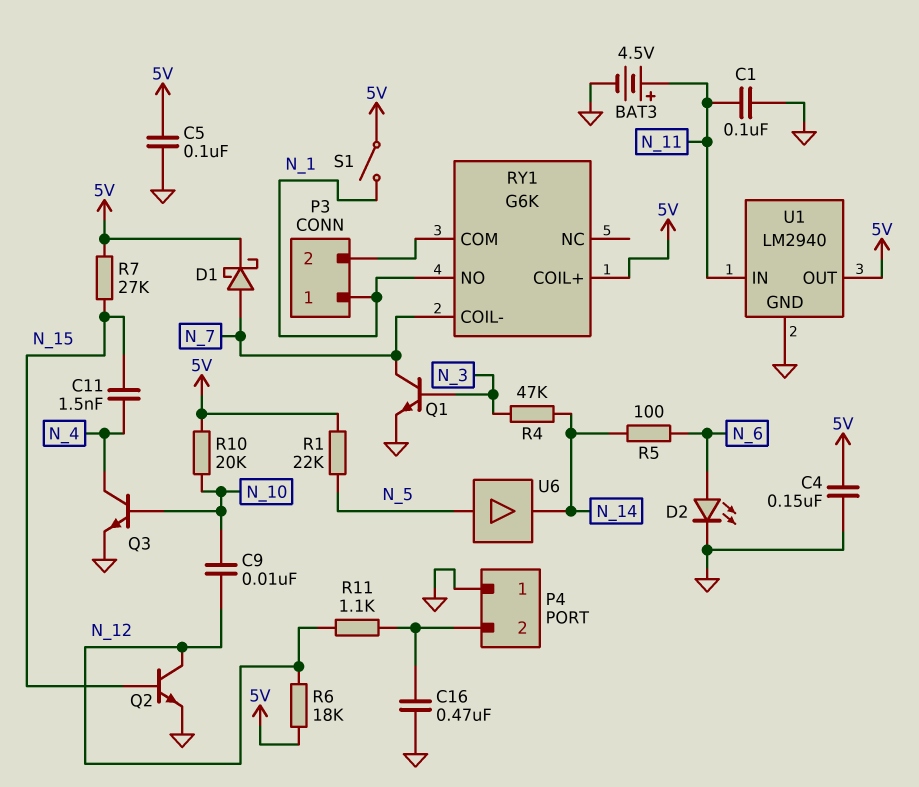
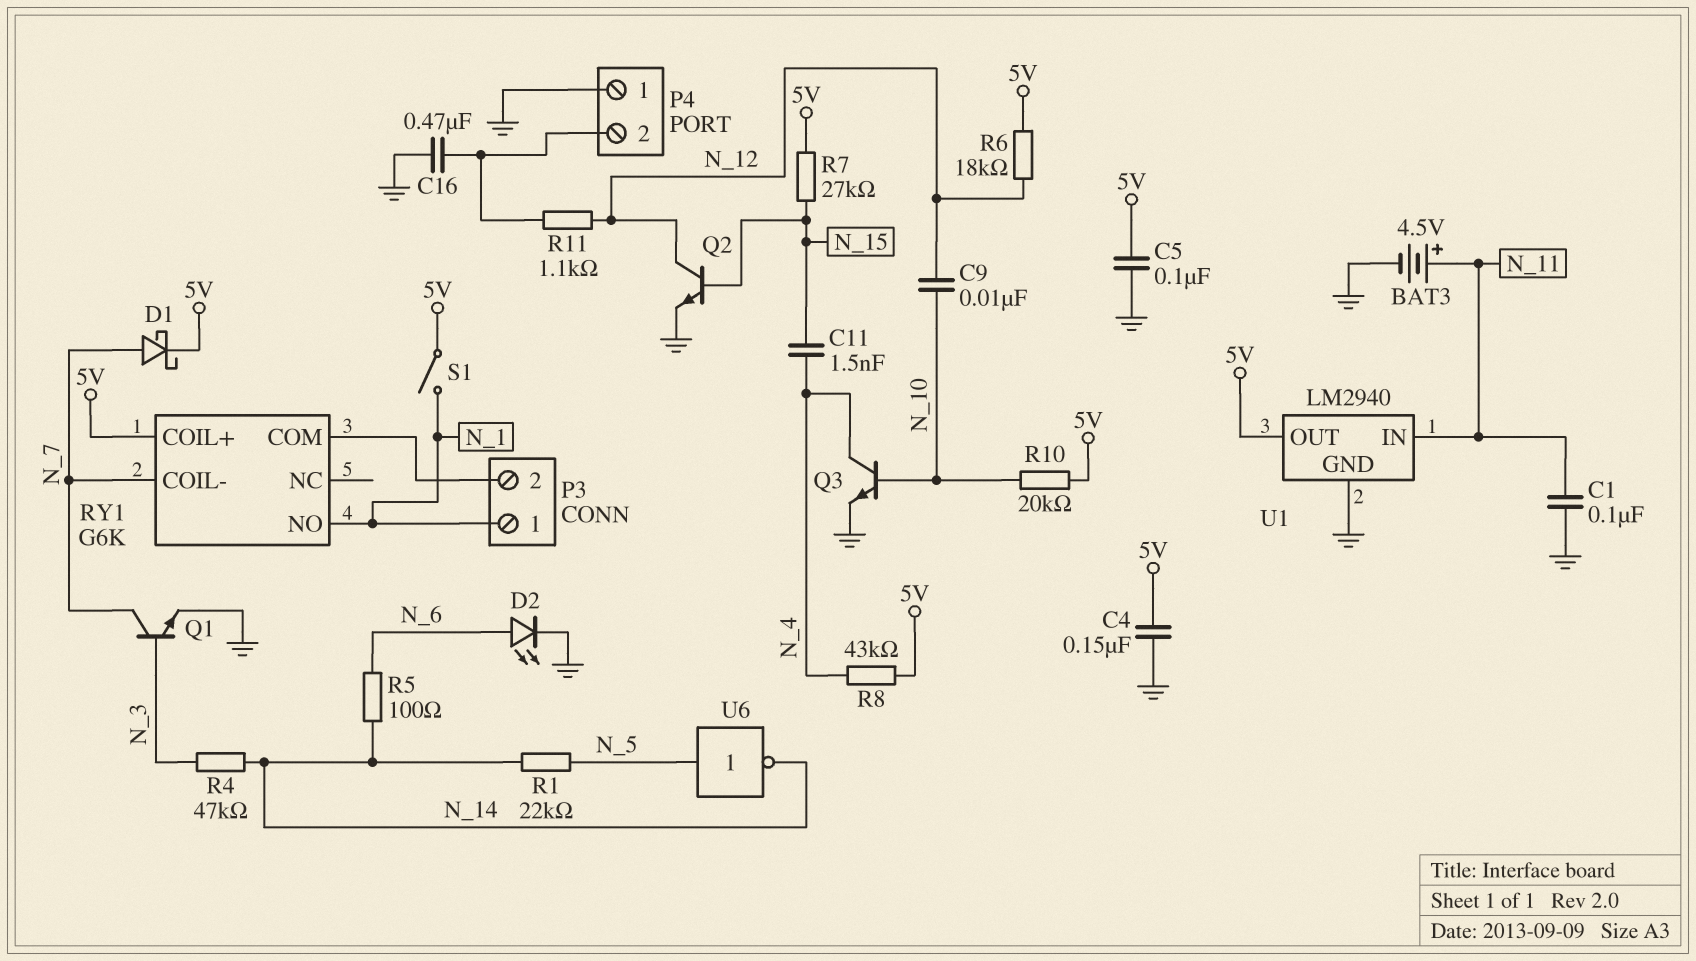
R1: 22k (5V, N_5) -> 22k (N_5, N_14)
R8: none -> 43k (5V, N_4)
U6: buffer (in N_5, out N_14) -> NOT (in N_5, out N_14)

